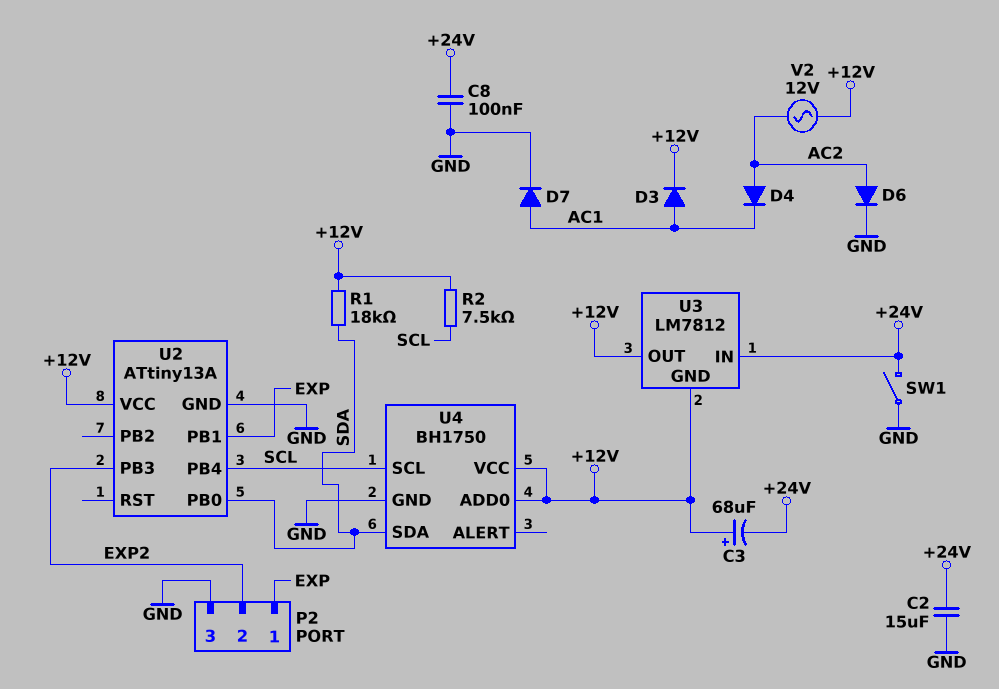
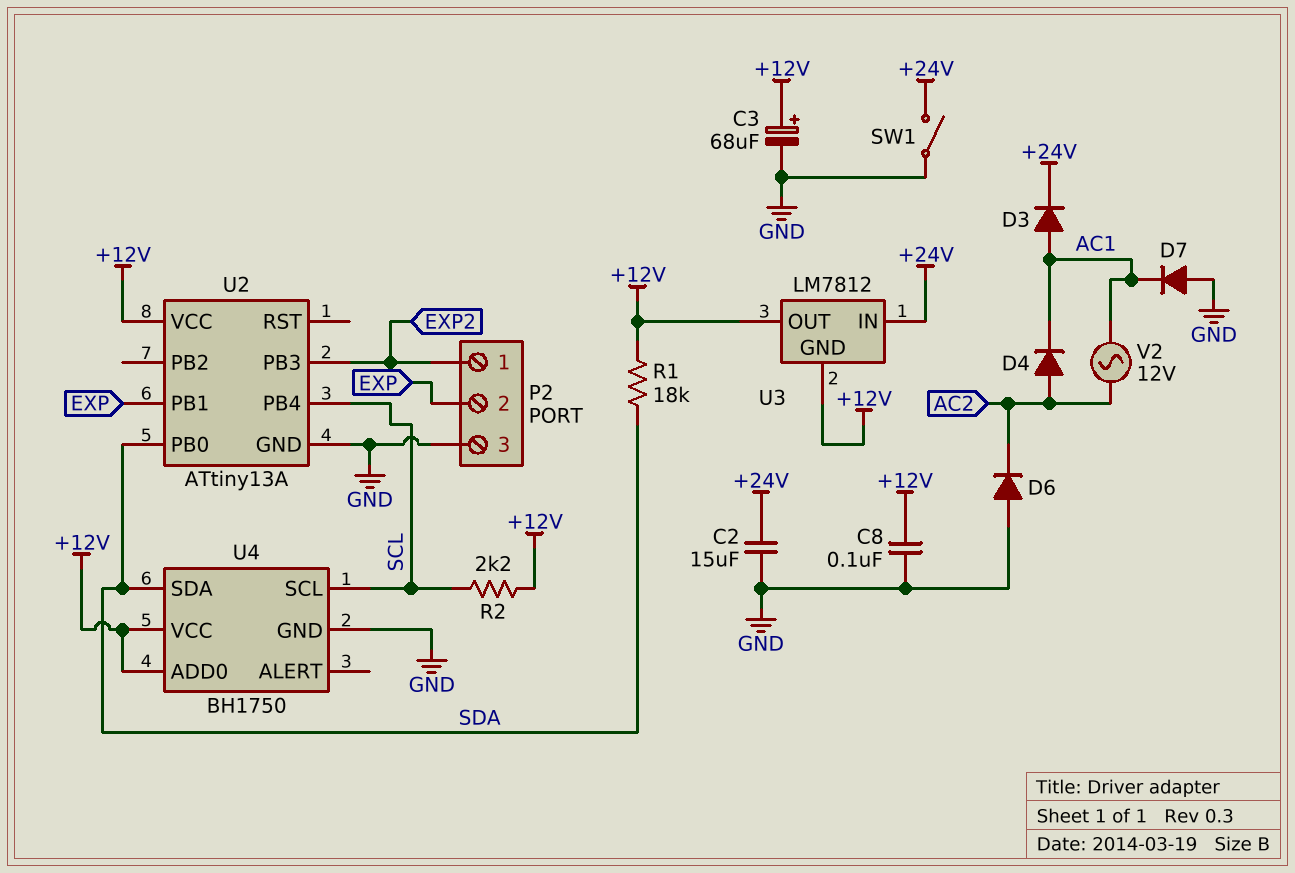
C3: 68uF (plus +12V, minus +24V) -> 68uF (plus +12V, minus GND)
C8: 100nF (+24V, GND) -> 100nF (+12V, GND)
D3: diode (A AC1, K +12V) -> diode (A AC1, K +24V)
D6: diode (A AC2, K GND) -> diode (A GND, K AC2)
D7: diode (A AC1, K GND) -> diode (A GND, K AC1)
P2 pin 1: EXP -> EXP2
P2 pin 2: EXP2 -> EXP
R2: 7.5k (+12V, SCL) -> 2.2k (+12V, SCL)
V2: AC 12V (+12V, AC2) -> AC 12V (AC1, AC2)

